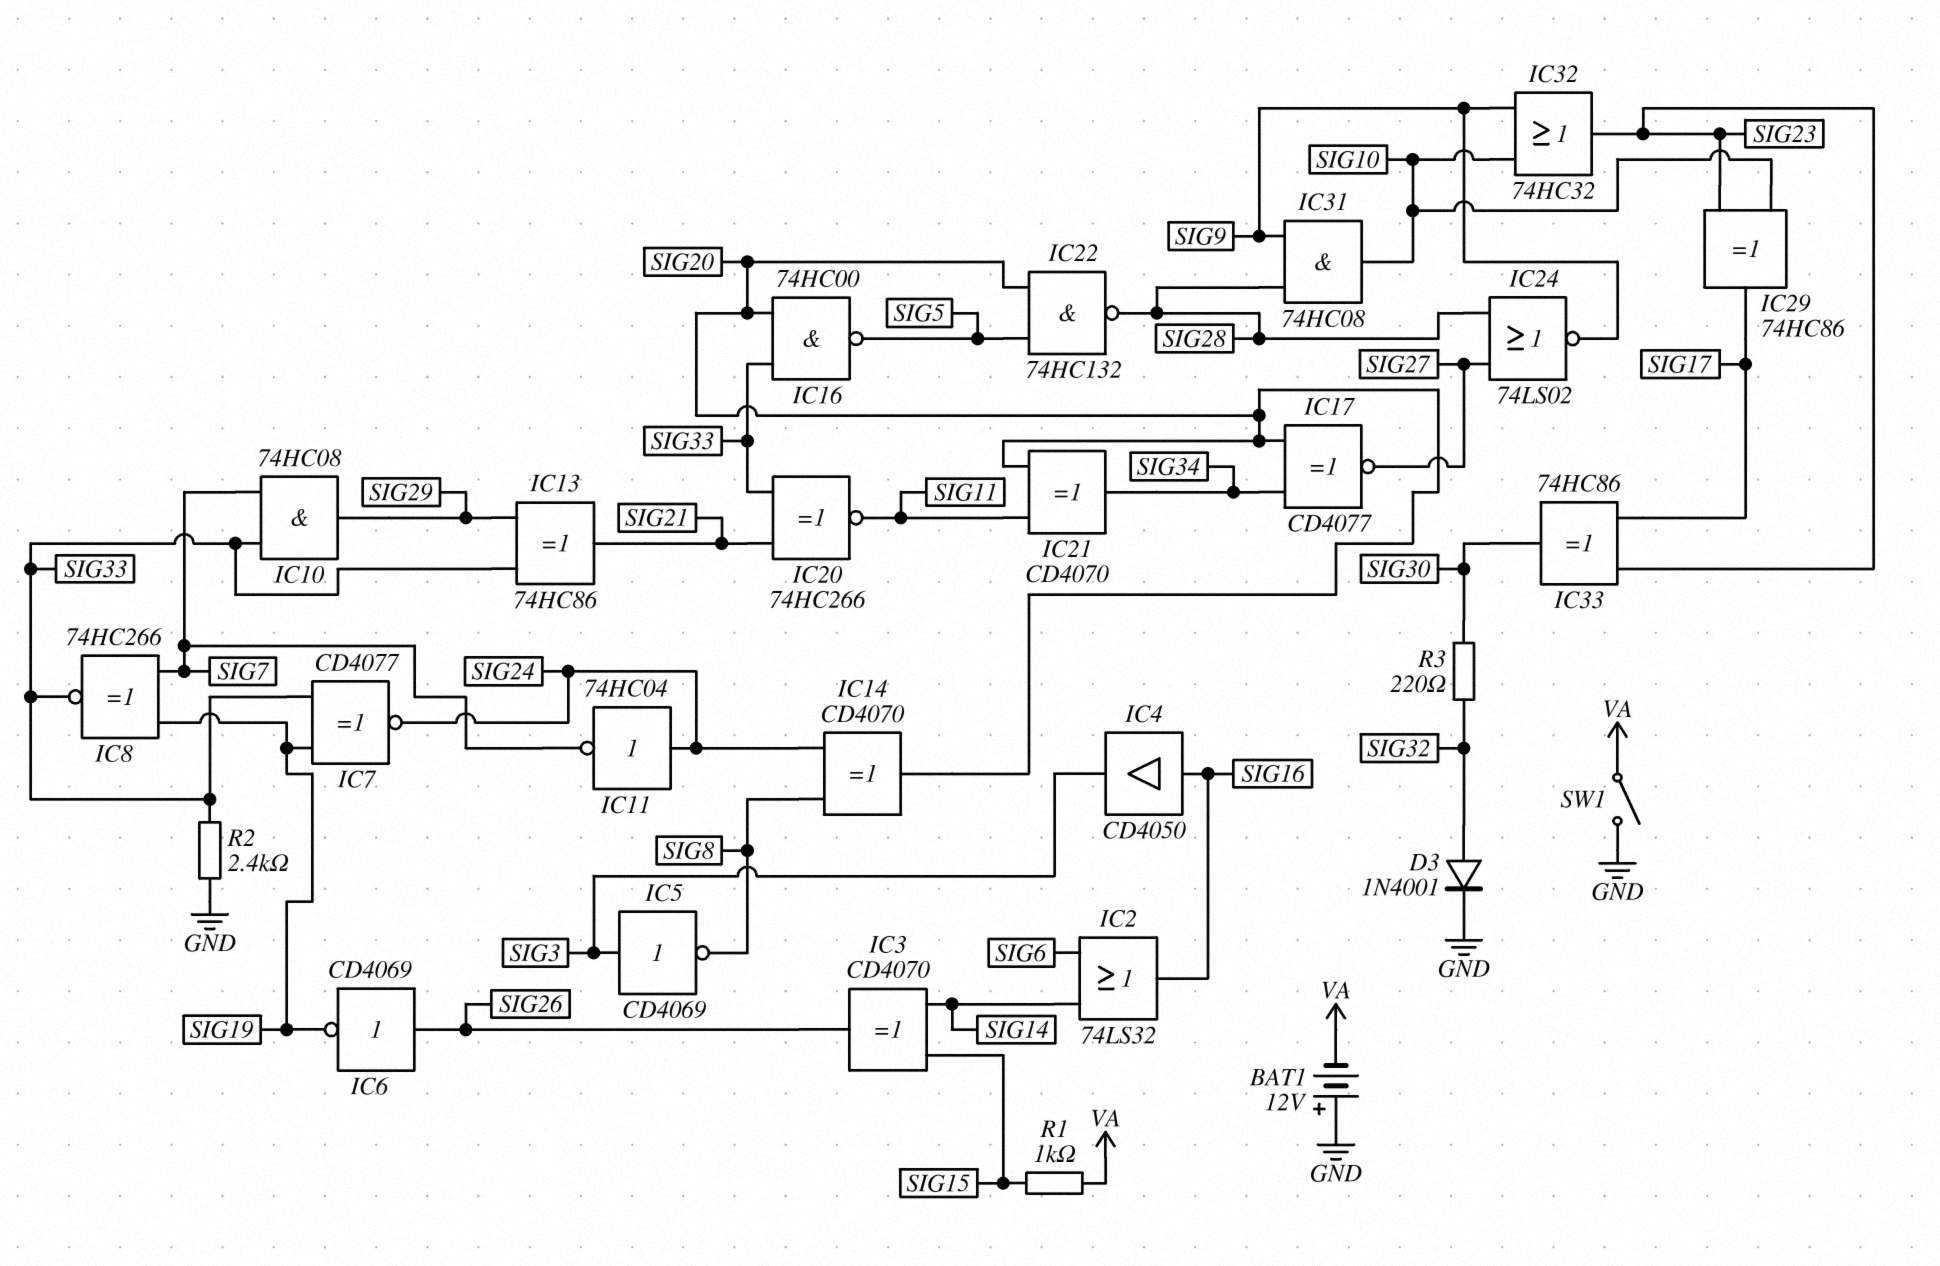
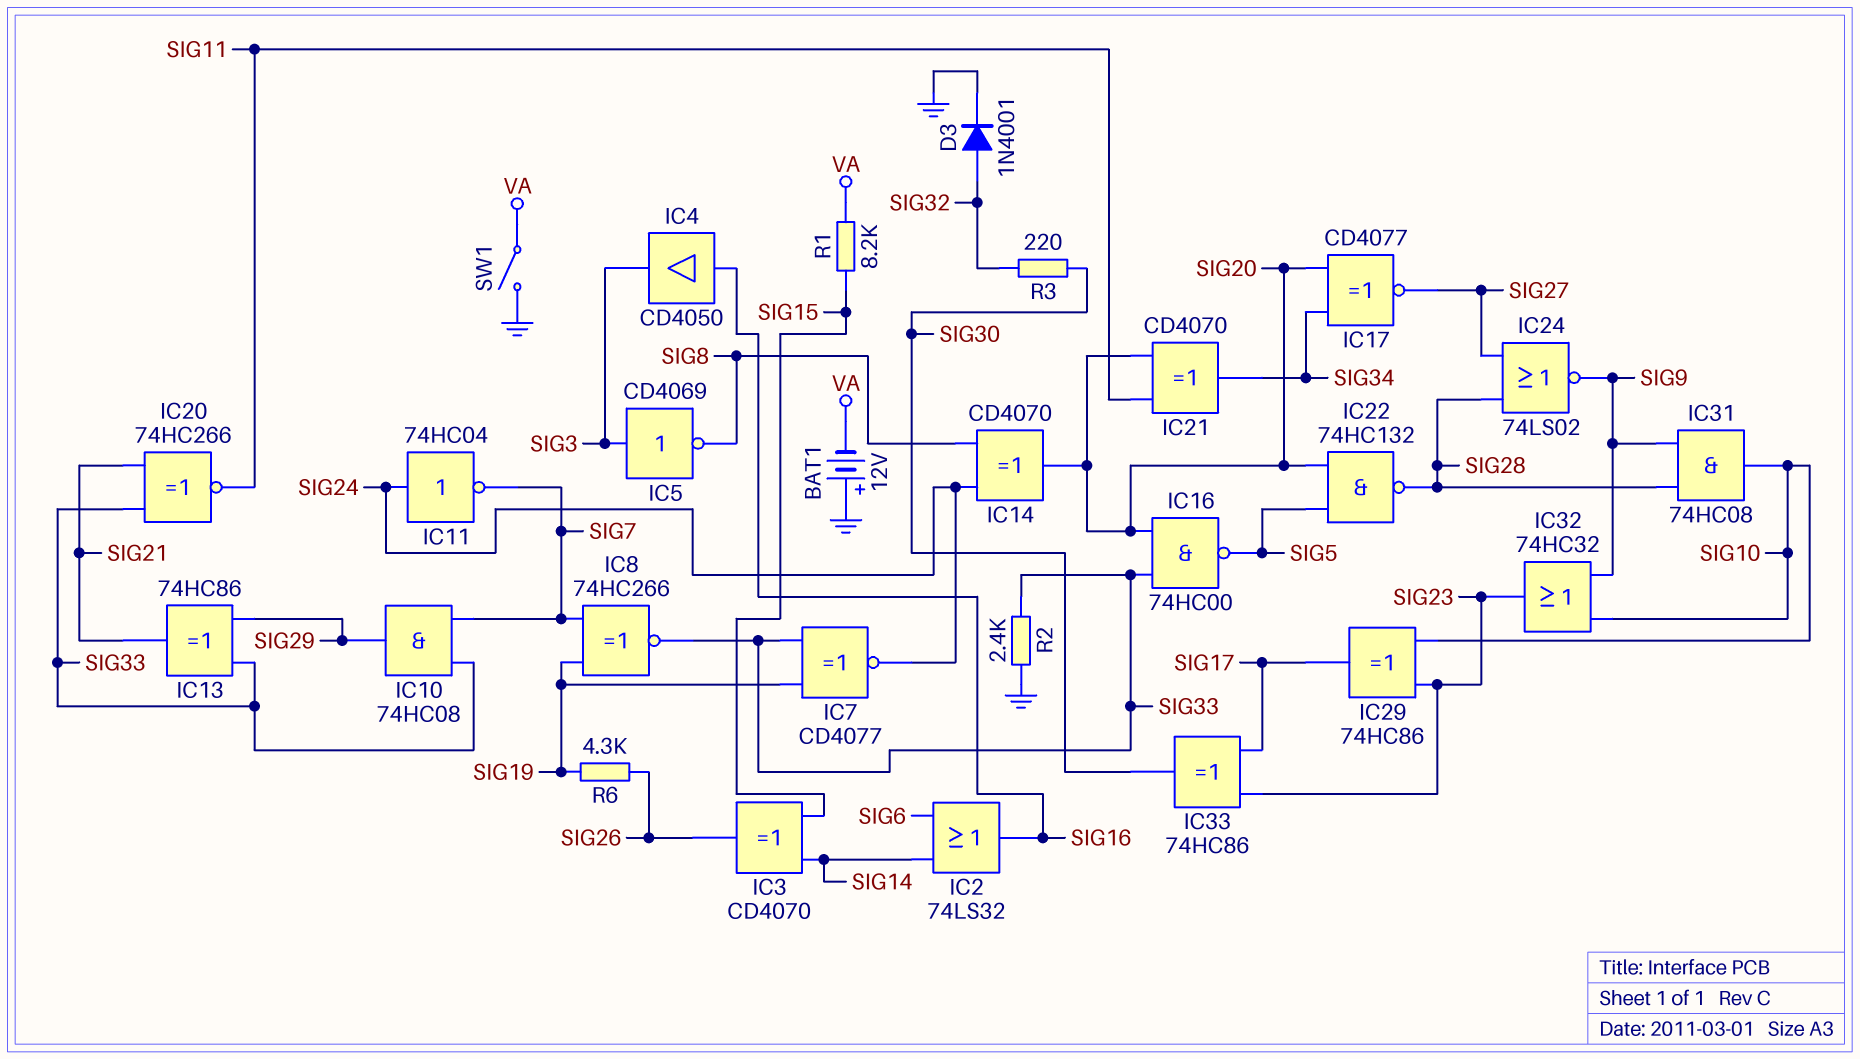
IC6: NOT CD4069 (in SIG26, out SIG19) -> none
R1: 1k (SIG15, VA) -> 8.2k (SIG15, VA)
R6: none -> 4.3k (SIG19, SIG26)

